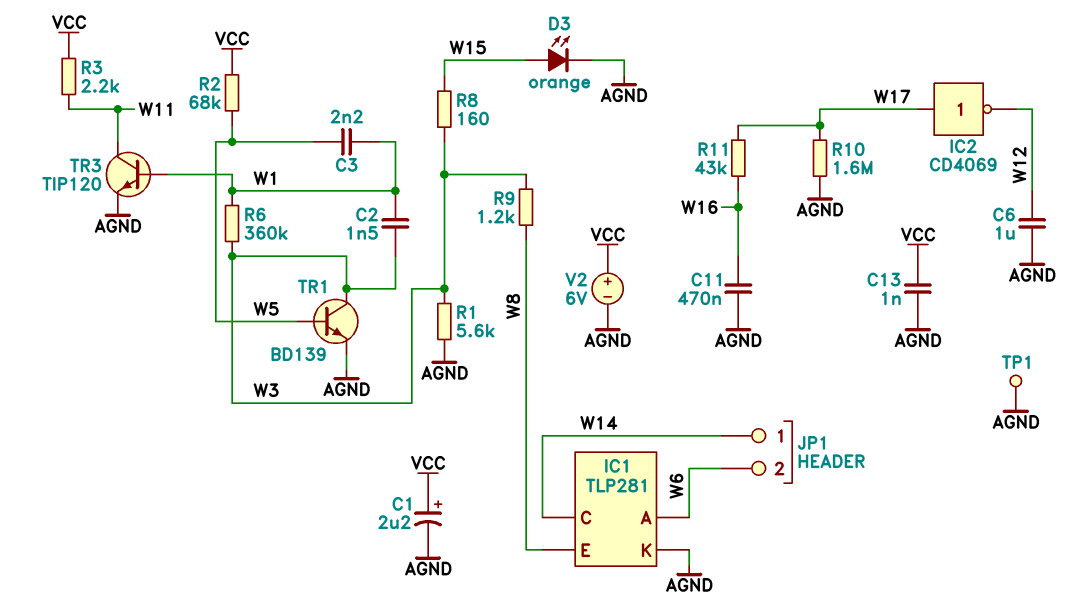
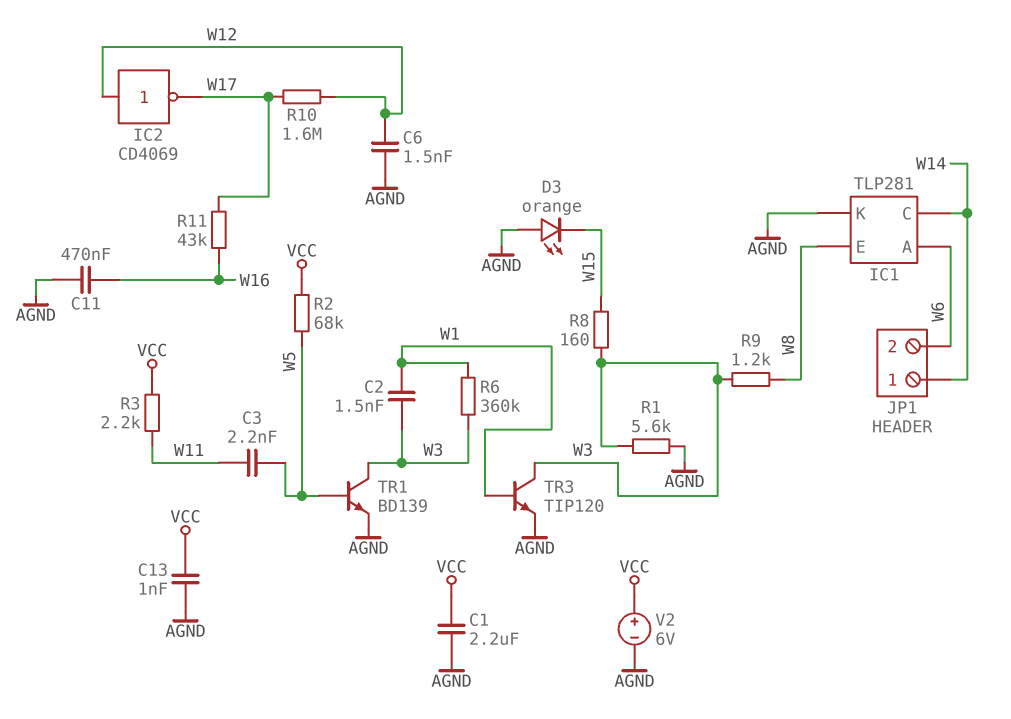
C1: 2.2uF (plus VCC, minus AGND) -> 2.2uF (AGND, VCC)
C3: 2.2nF (W1, W5) -> 2.2nF (W5, W11)
C6: 1uF (AGND, W12) -> 1.5nF (AGND, W12)
D3: LED orange (A W15, K AGND) -> LED orange (A AGND, K W15)
IC2: NOT CD4069 (in W17, out W12) -> NOT CD4069 (in W12, out W17)
R10: 1.6M (AGND, W17) -> 1.6M (W12, W17)
TP1: test point (AGND) -> none
TR3: NPN TIP120 (B W1, C W11, E AGND) -> NPN TIP120 (B W1, C W3, E AGND)

